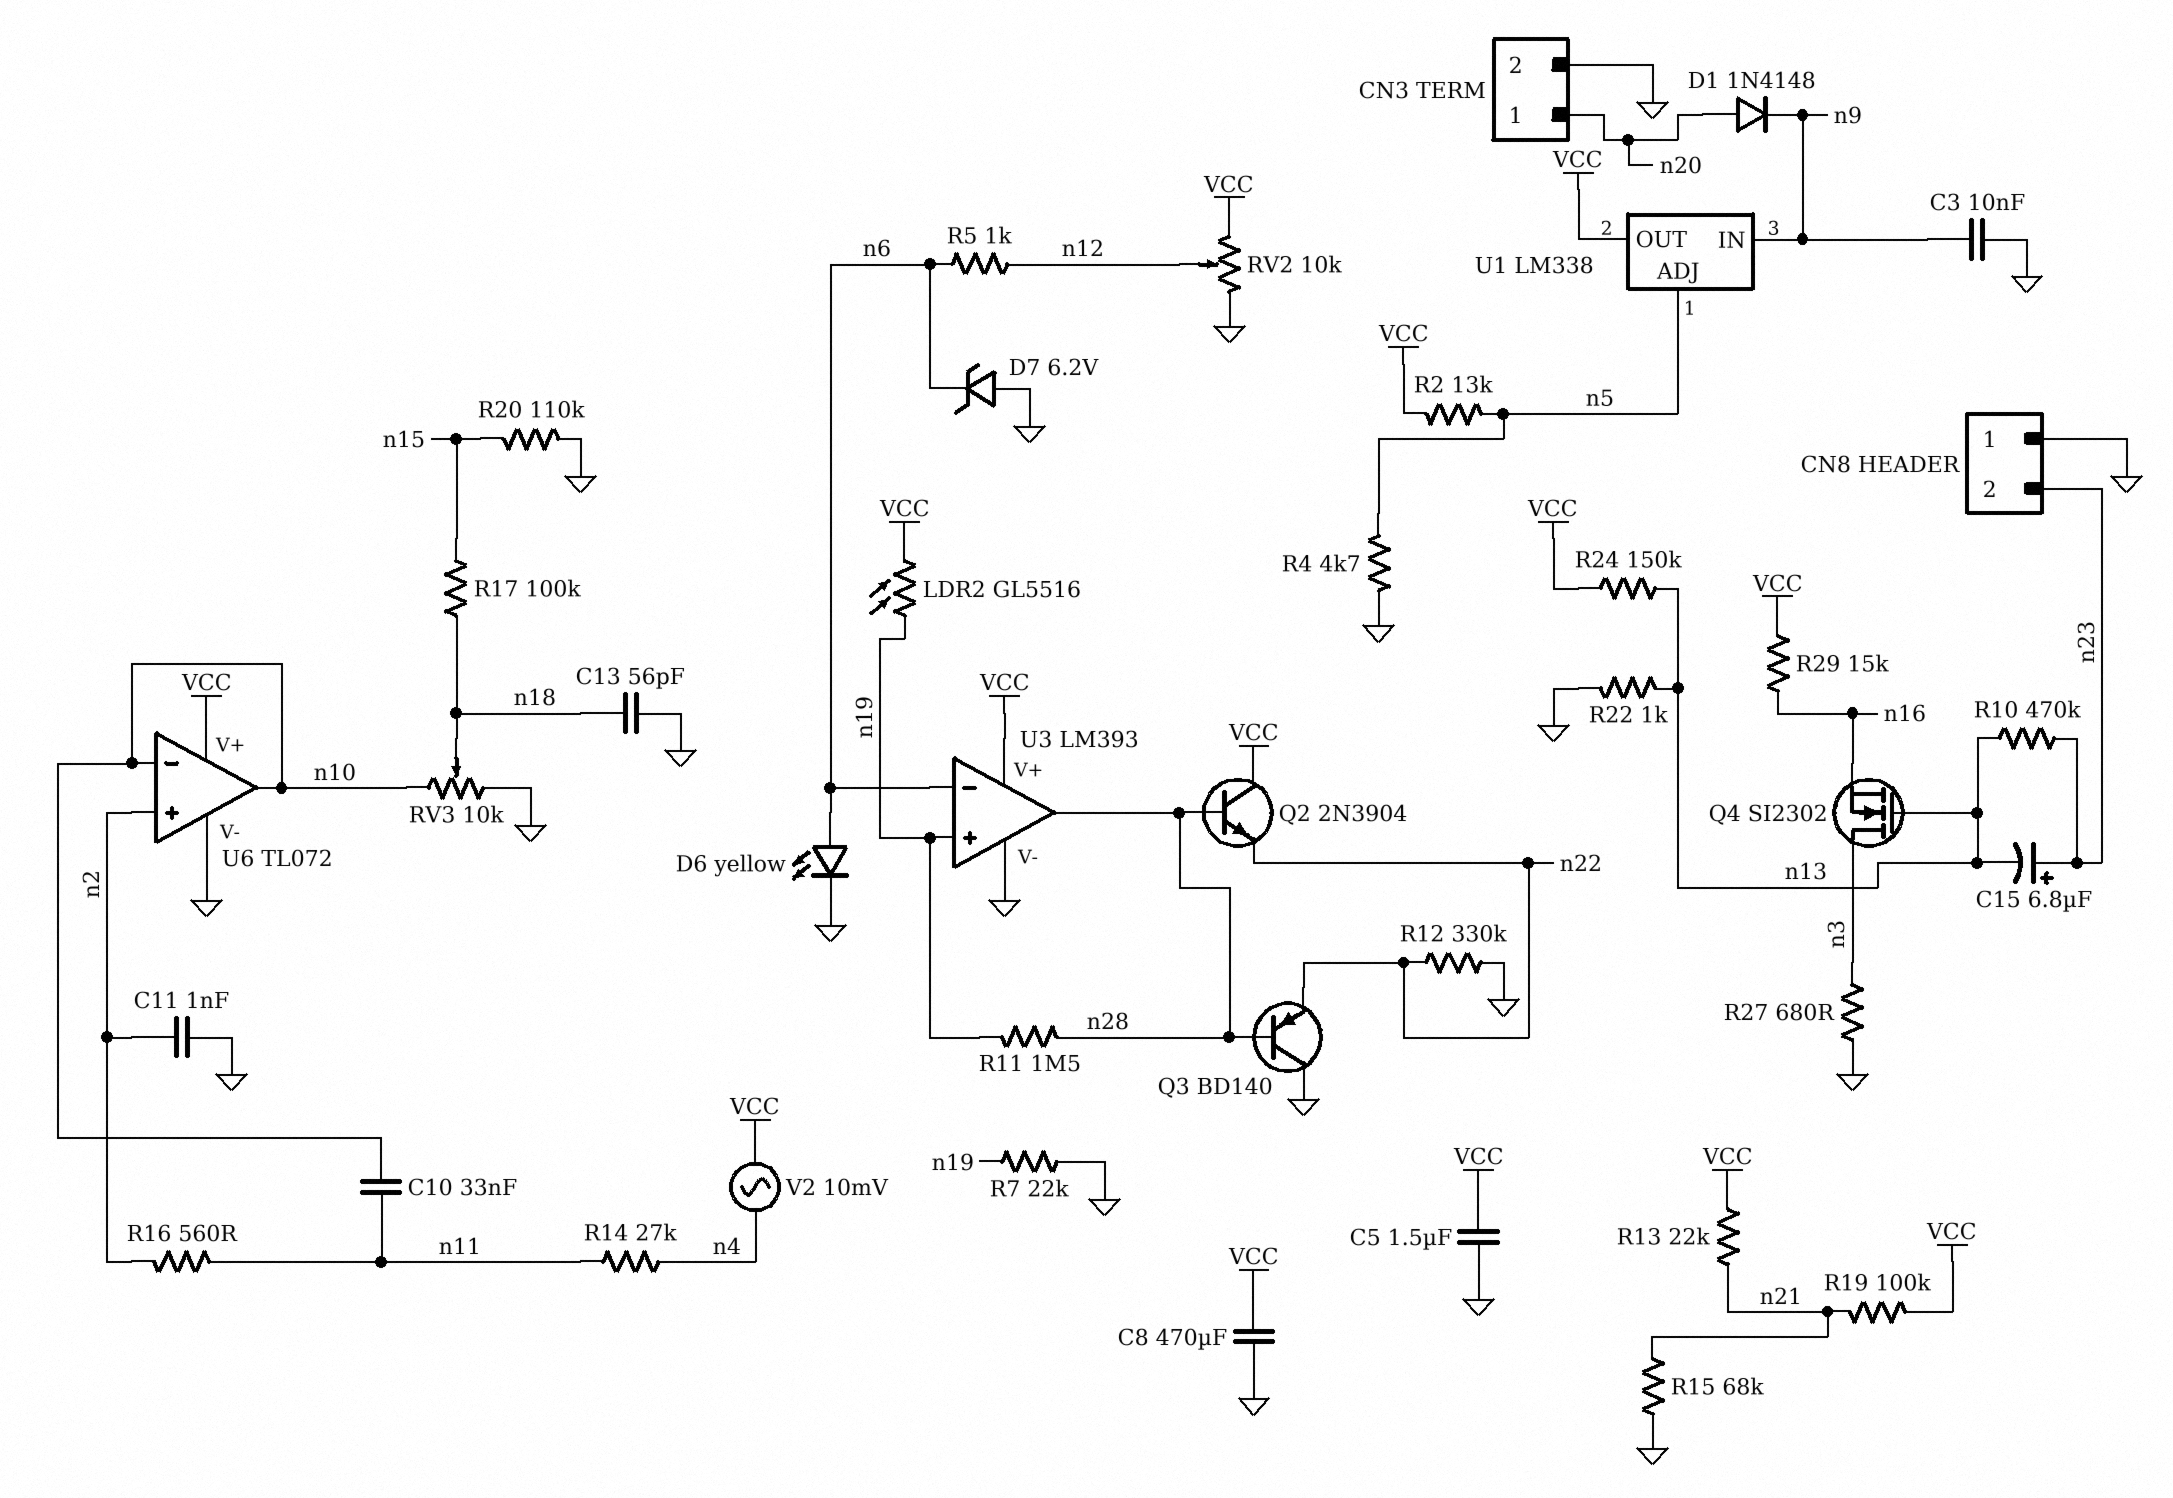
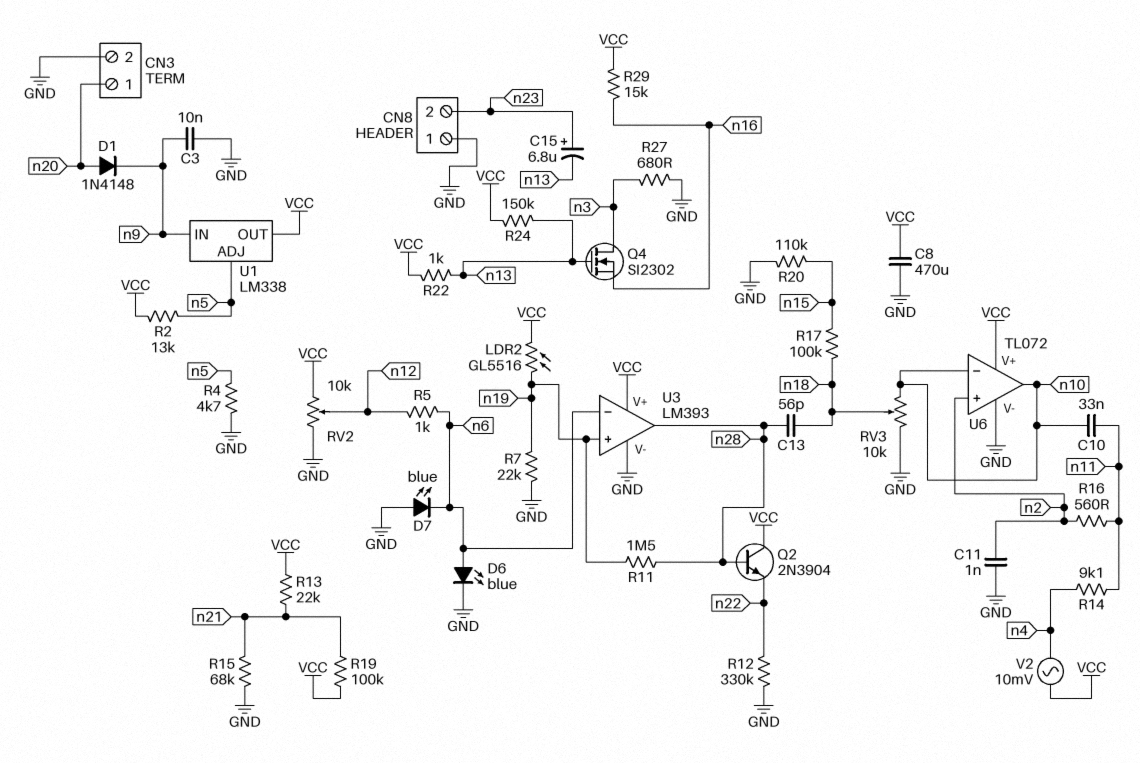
C5: 1.5uF (GND, VCC) -> none
C13: 56pF (GND, n18) -> 56pF (n18, n28)
D6: LED yellow (A n6, K GND) -> LED blue (A n6, K GND)
D7: zener 6.2V (A GND, K n6) -> LED blue (A GND, K n6)
Q3: PNP BD140 (B n28, C GND, E n22) -> none
R10: 470k (n13, n23) -> none
R14: 27k (n4, n11) -> 9.1k (n4, n11)
R22: 1k (GND, n13) -> 1k (VCC, n13)

